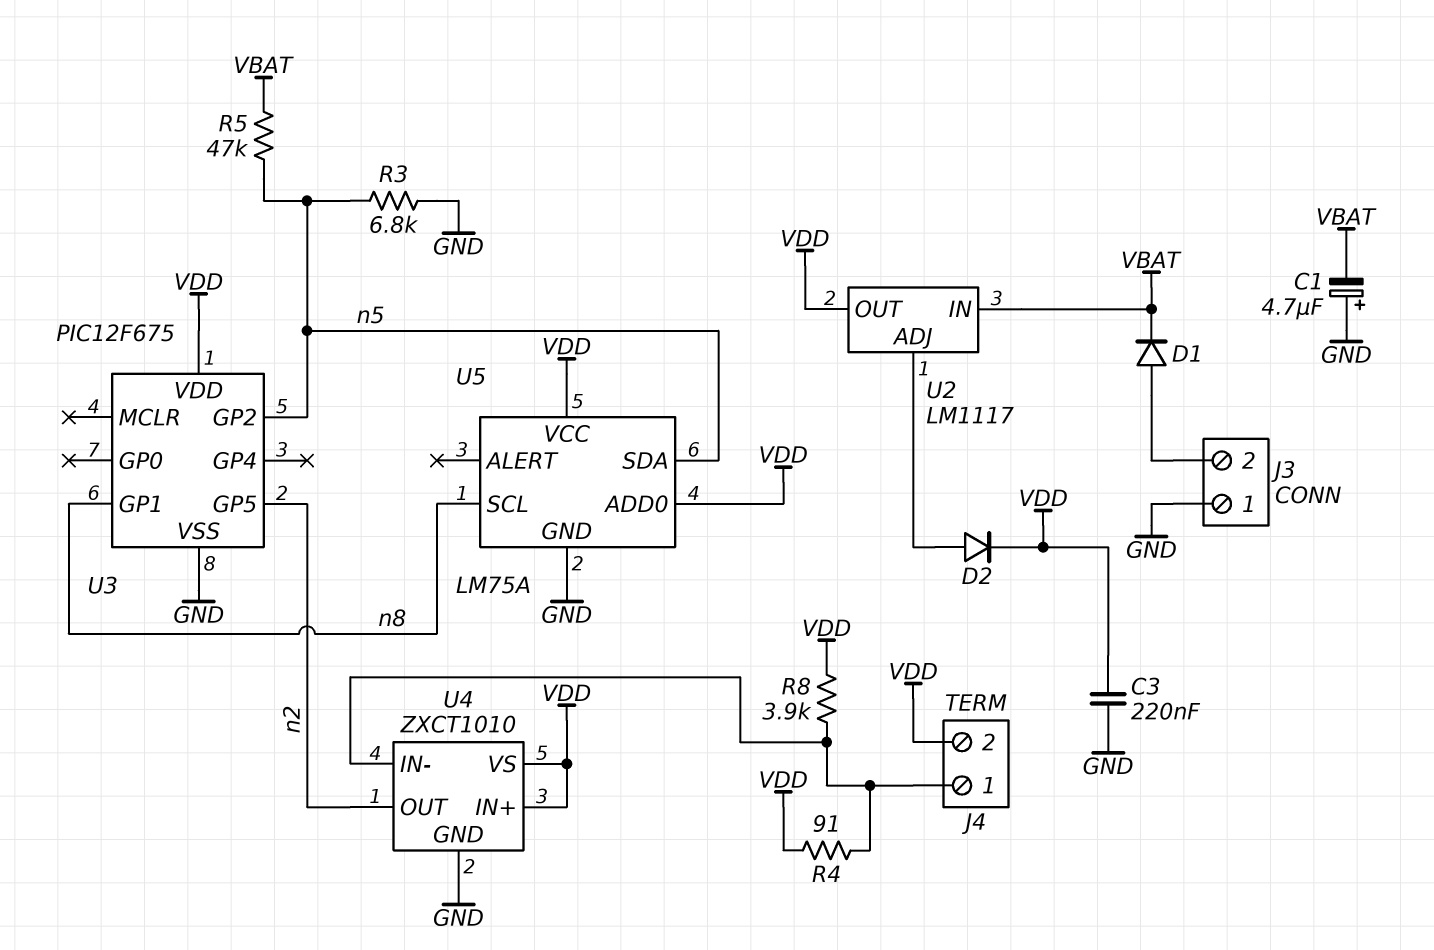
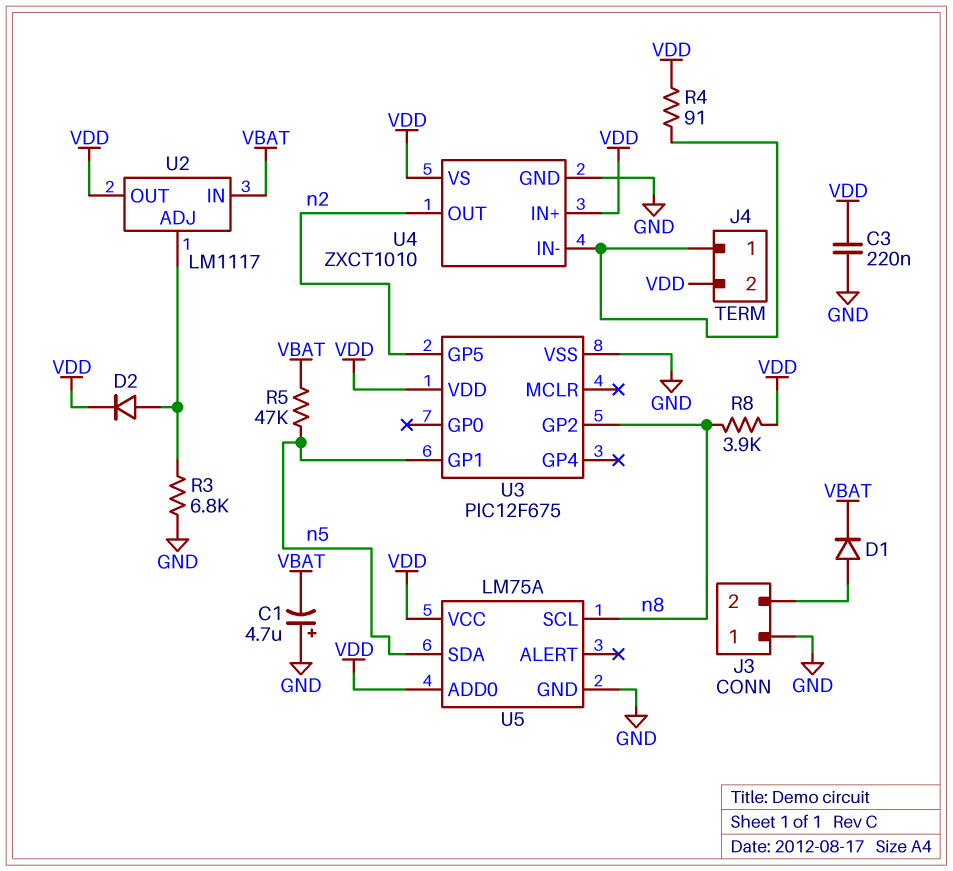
R3: 6.8k (GND, n5) -> 6.8k (GND, U2/ADJ)
R8: 3.9k (J4/1, VDD) -> 3.9k (VDD, n8)
U3 pin GP1: n8 -> n5
U3 pin GP2: n5 -> n8

